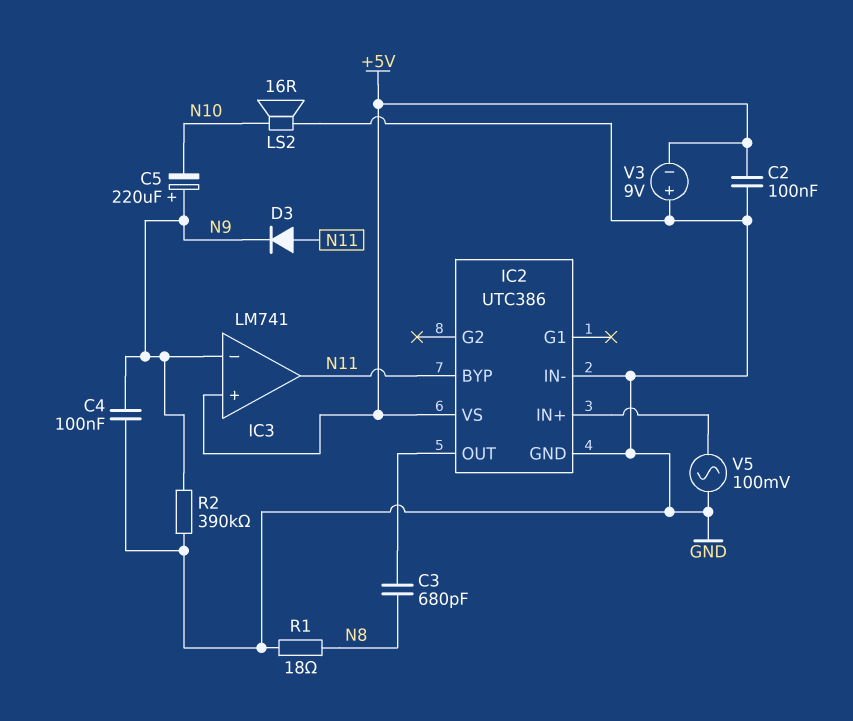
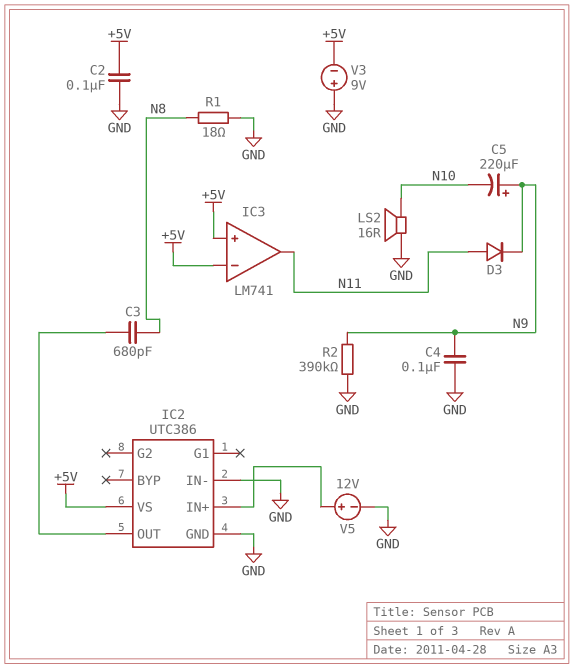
IC2 pin BYP: N11 -> none
IC3 pin in-: N9 -> +5V
V5: AC 100mV (GND, IC2/IN+) -> 12V (plus IC2/IN+, minus GND)

